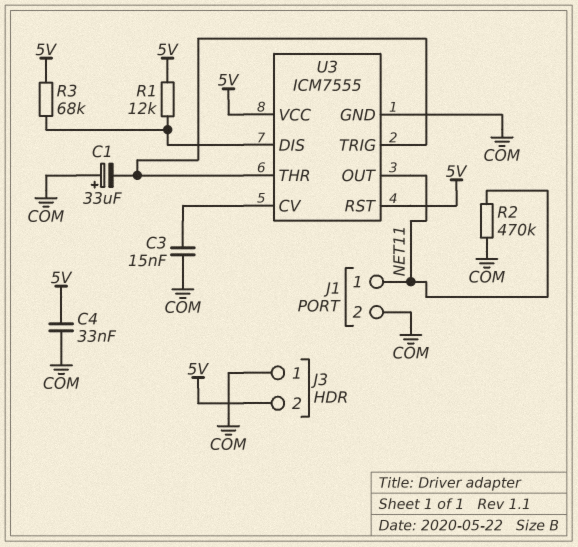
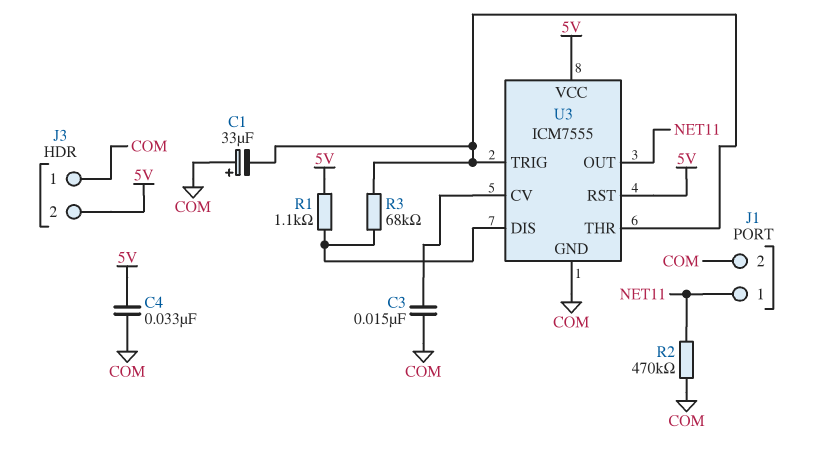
R1: 12k (5V, U3/DIS) -> 1.1k (5V, U3/DIS)
R3: 68k (5V, U3/DIS) -> 68k (U3/DIS, U3/THR)

